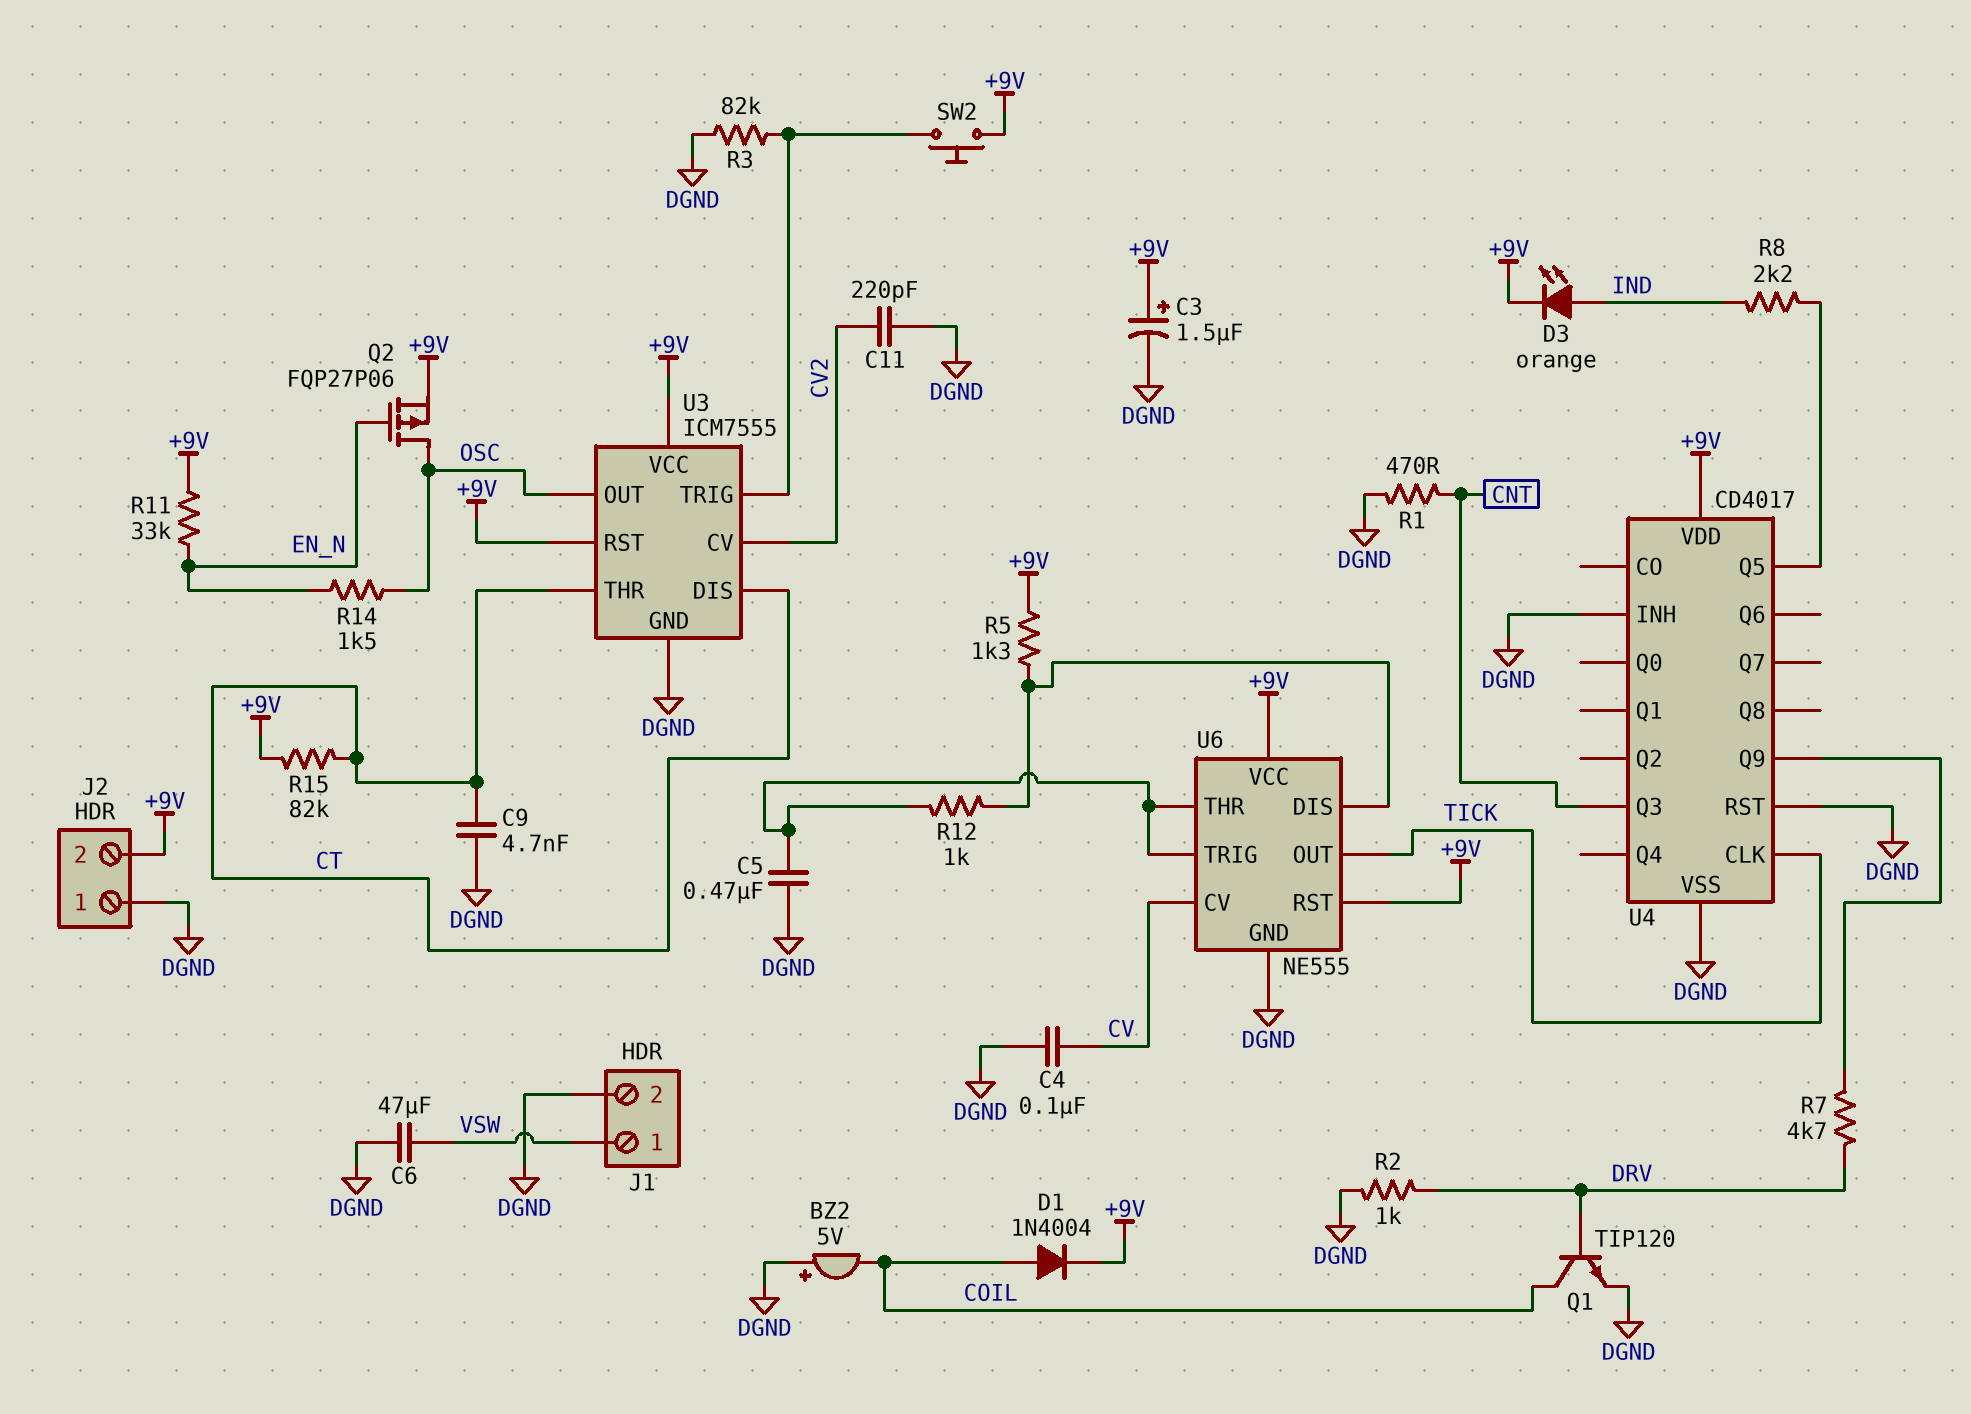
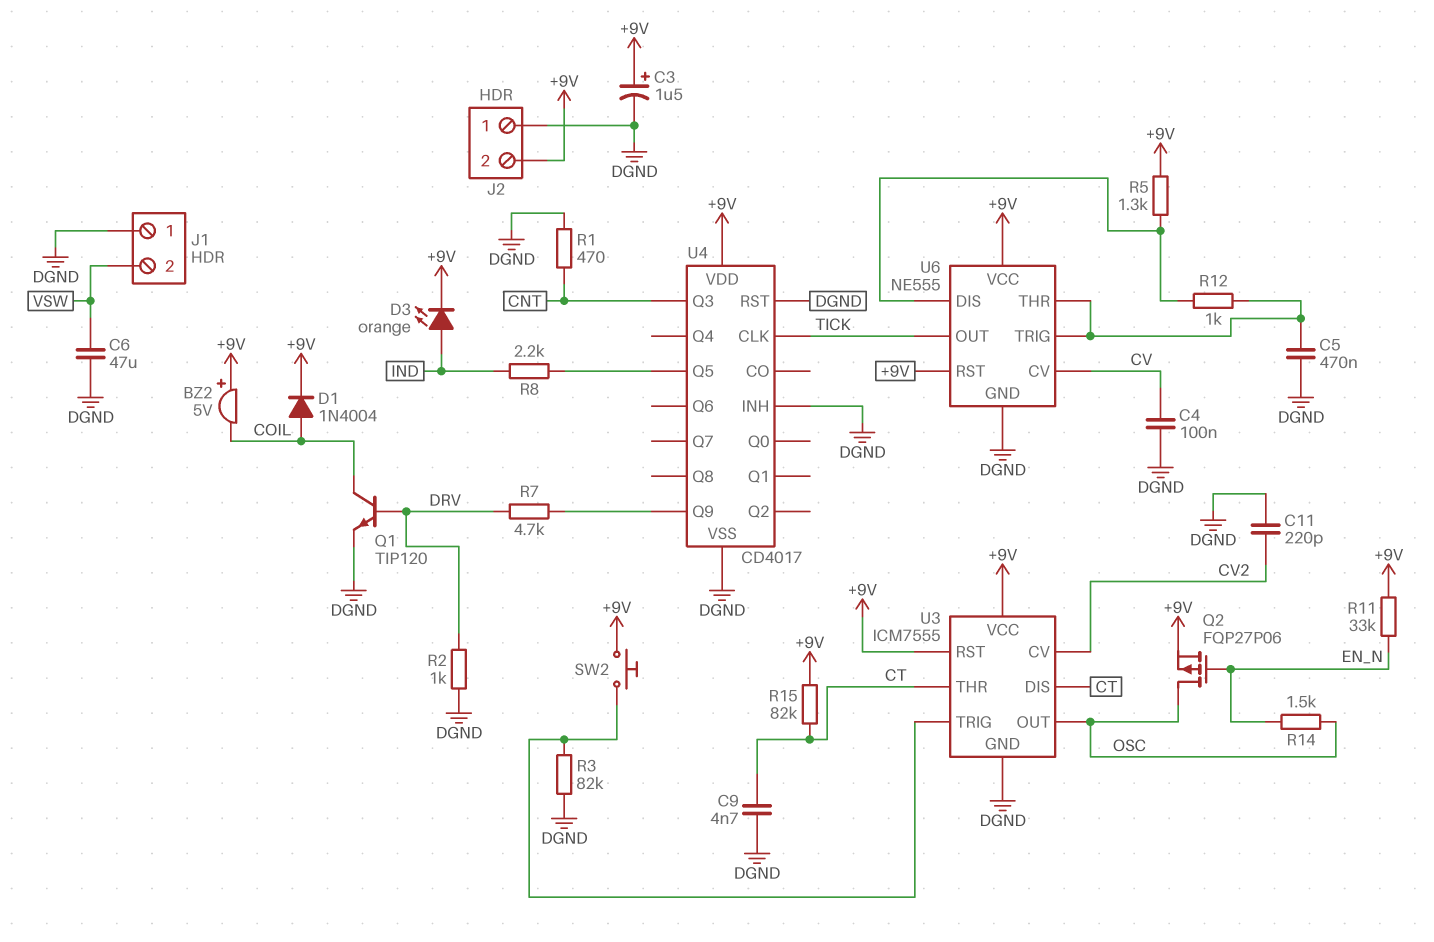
BZ2: buzzer 5V (plus DGND, minus COIL) -> buzzer 5V (plus +9V, minus COIL)
J1 pin 1: VSW -> DGND
J1 pin 2: DGND -> VSW

